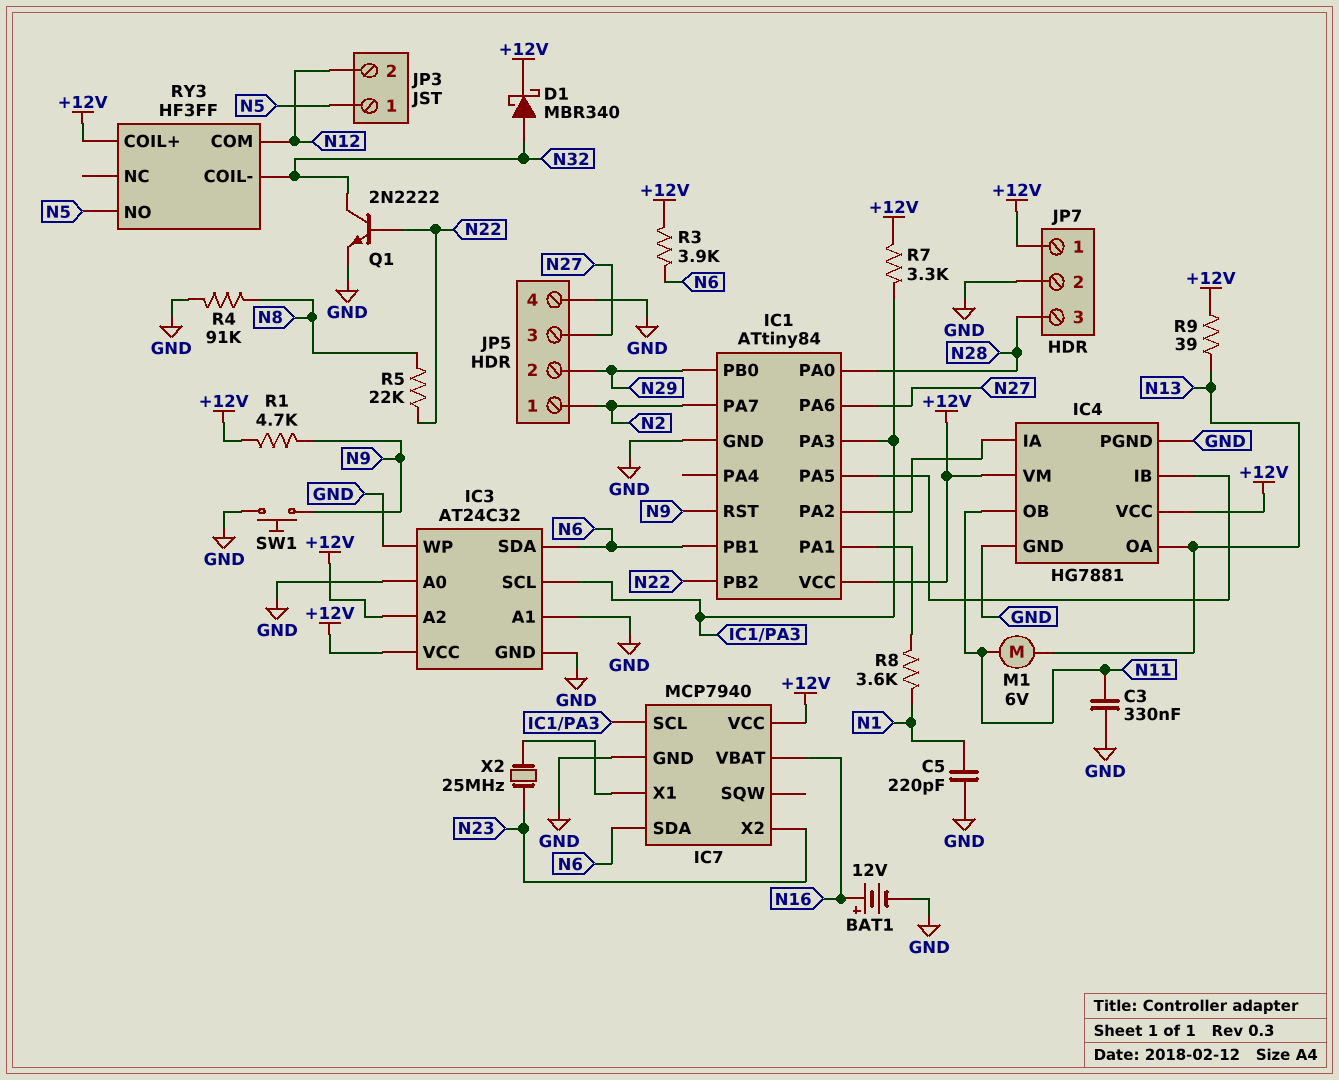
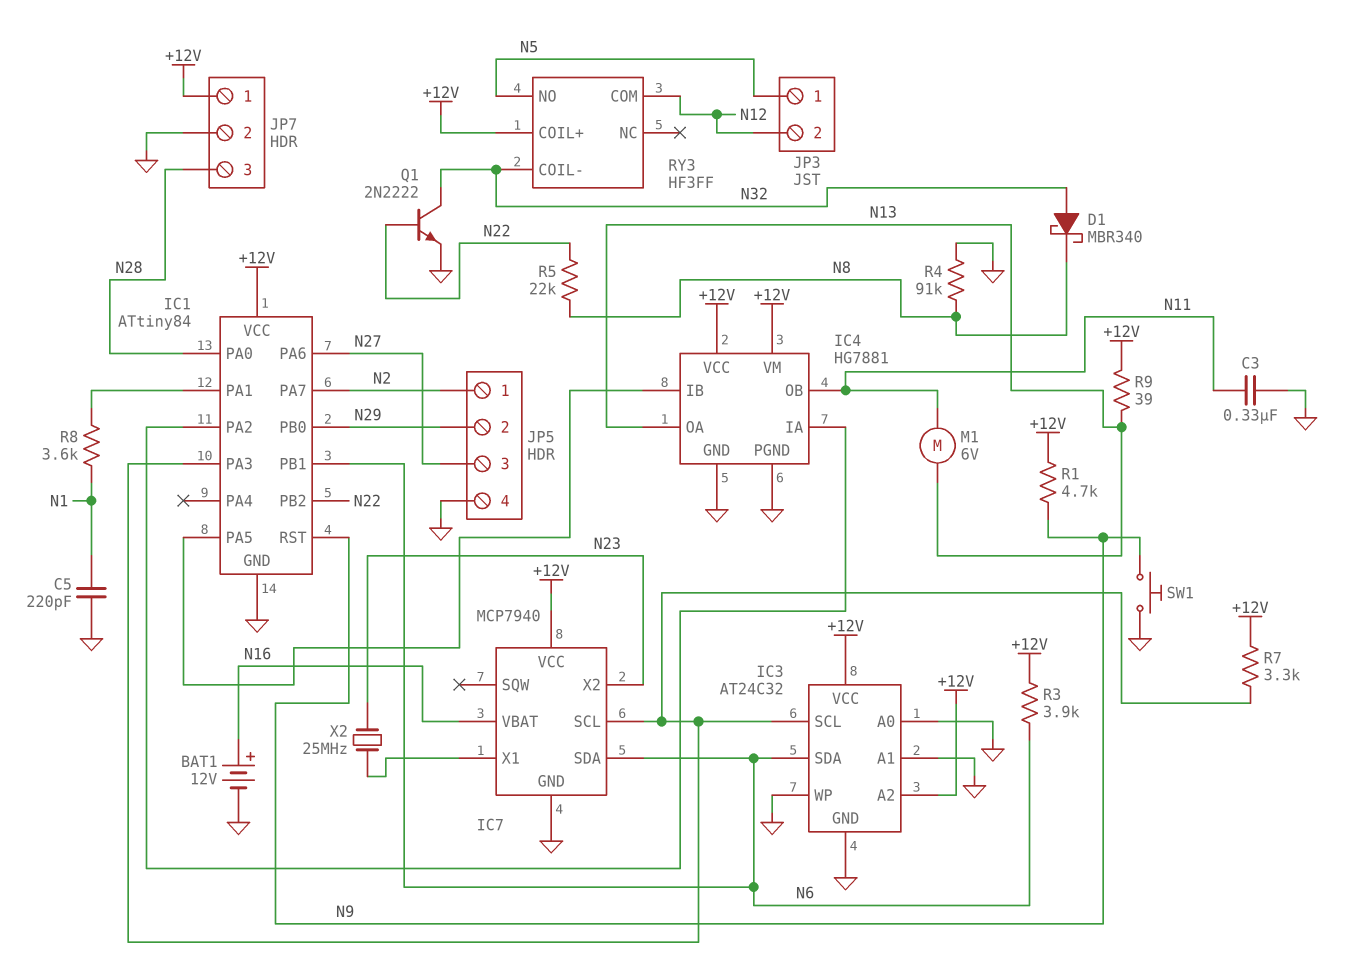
D1: schottky MBR340 (A N32, K +12V) -> schottky MBR340 (A N32, K N8)

